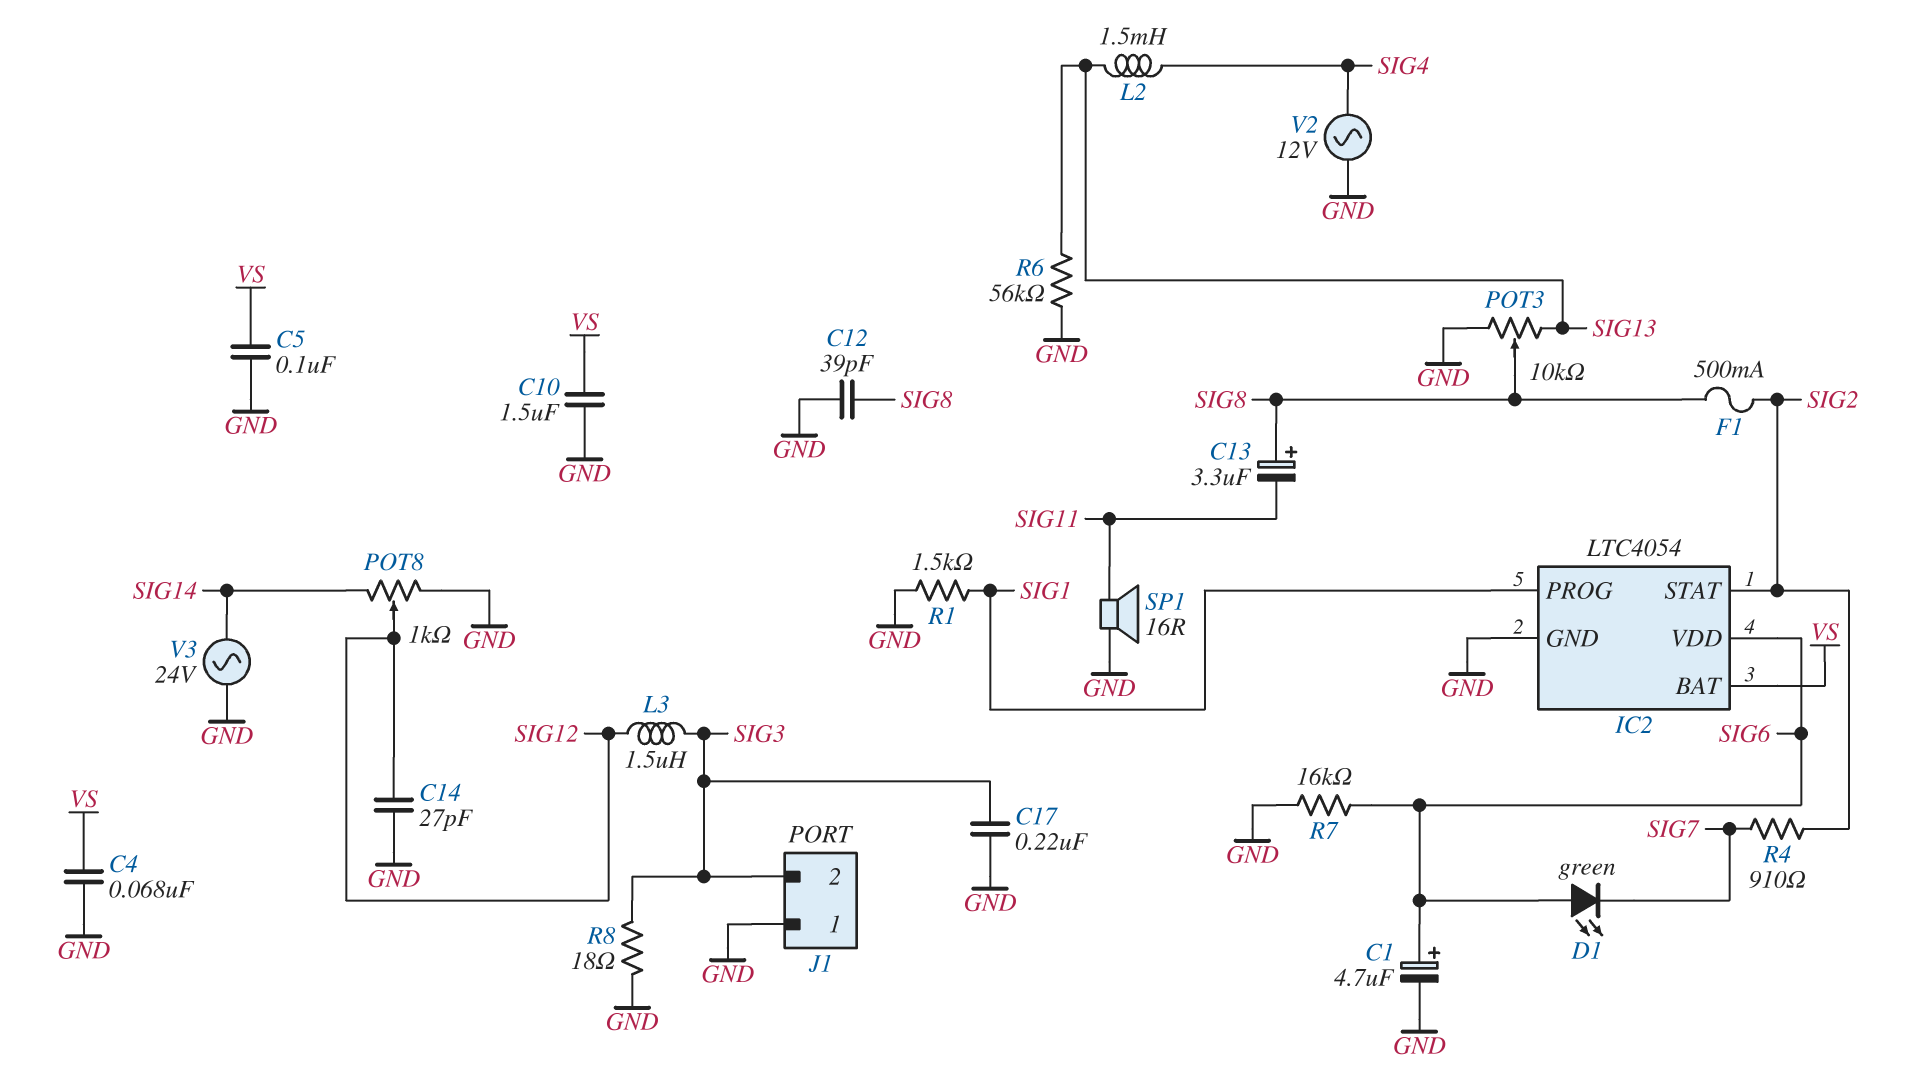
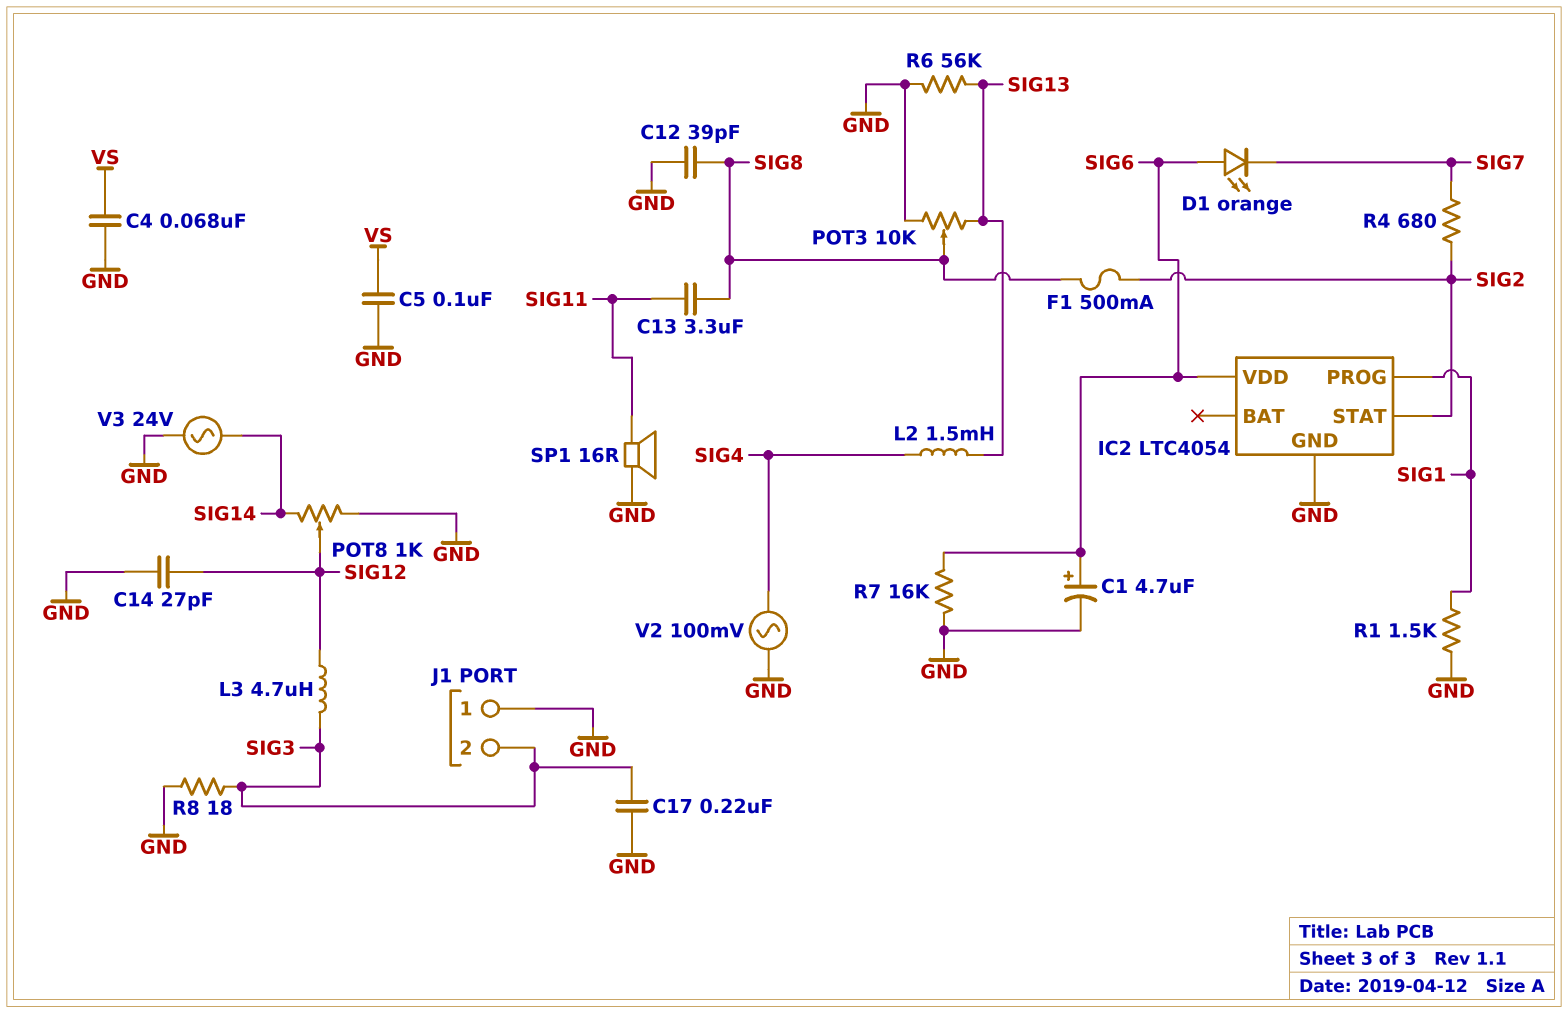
C10: 1.5uF (GND, VS) -> none
C13: 3.3uF (plus SIG8, minus SIG11) -> 3.3uF (SIG8, SIG11)
D1: LED green (A SIG6, K SIG7) -> LED orange (A SIG6, K SIG7)
IC2 pin BAT: VS -> none
L3: 1.5uH (SIG3, SIG12) -> 4.7uH (SIG3, SIG12)
R4: 910 (SIG2, SIG7) -> 680 (SIG2, SIG7)
V2: AC 12V (GND, SIG4) -> AC 100mV (GND, SIG4)

